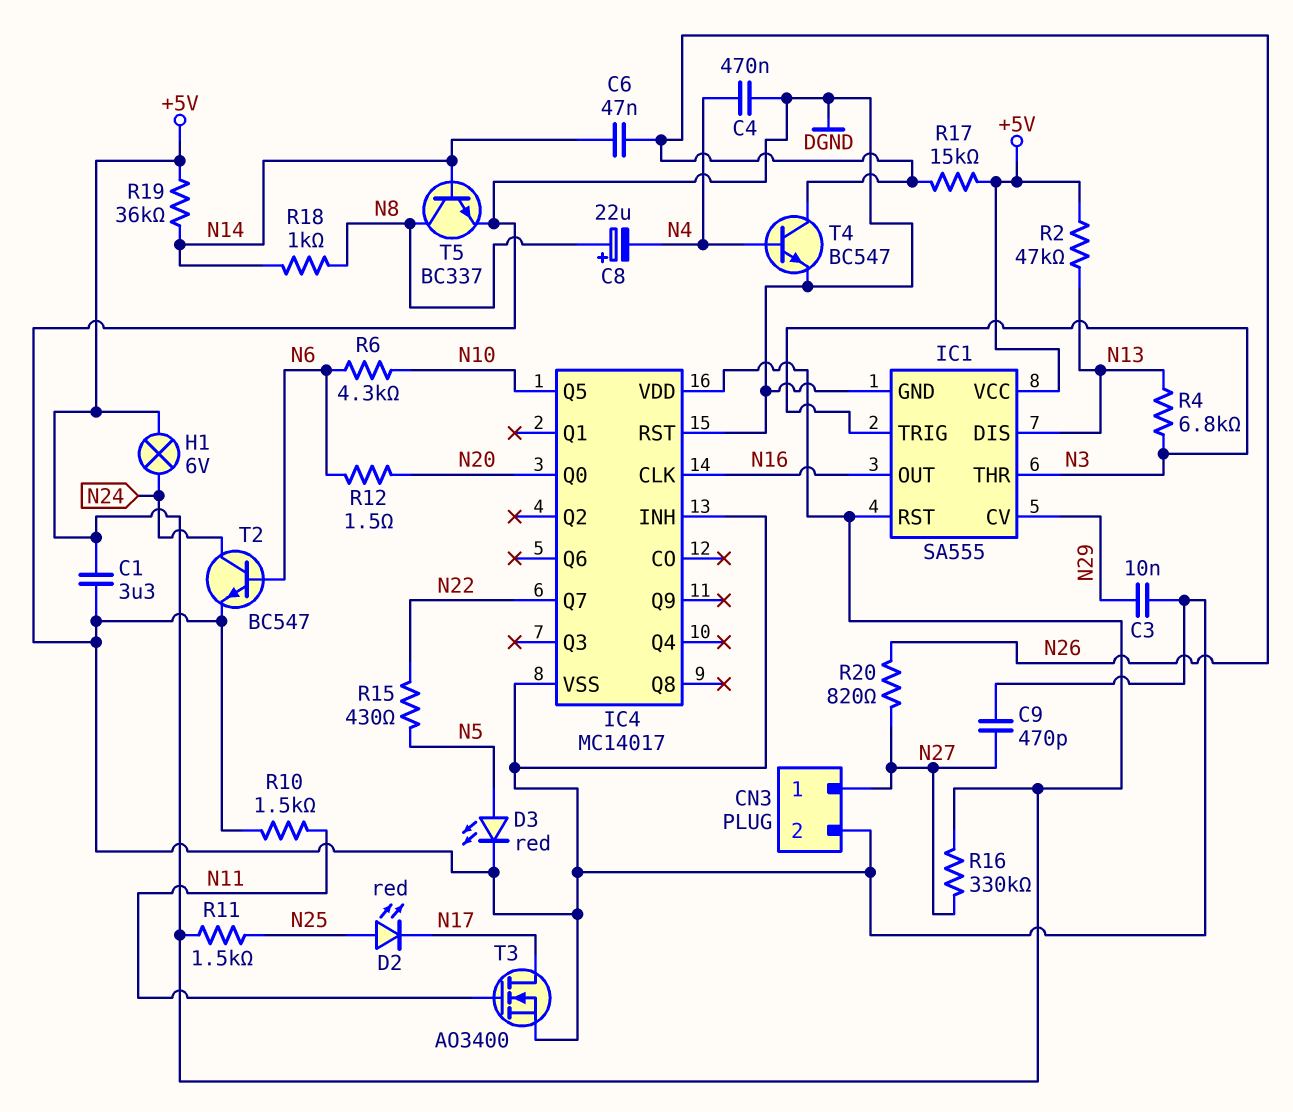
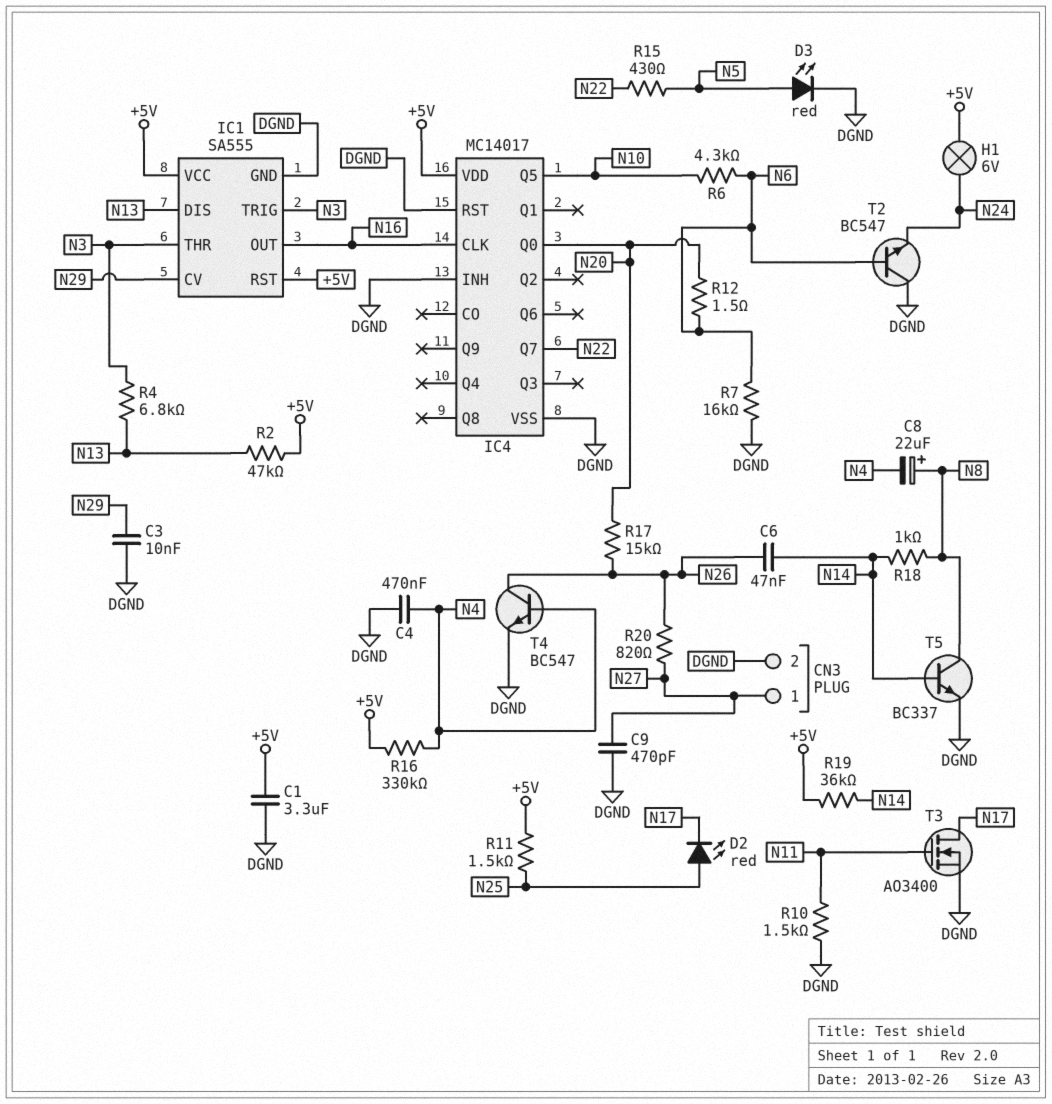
R7: none -> 16k (DGND, N6)
R16: 330k (+5V, N27) -> 330k (+5V, N4)
R17: 15k (+5V, N26) -> 15k (N20, N26)
T2: NPN BC547 (B N6, C N24, E DGND) -> NPN BC547 (B N6, C DGND, E N24)

